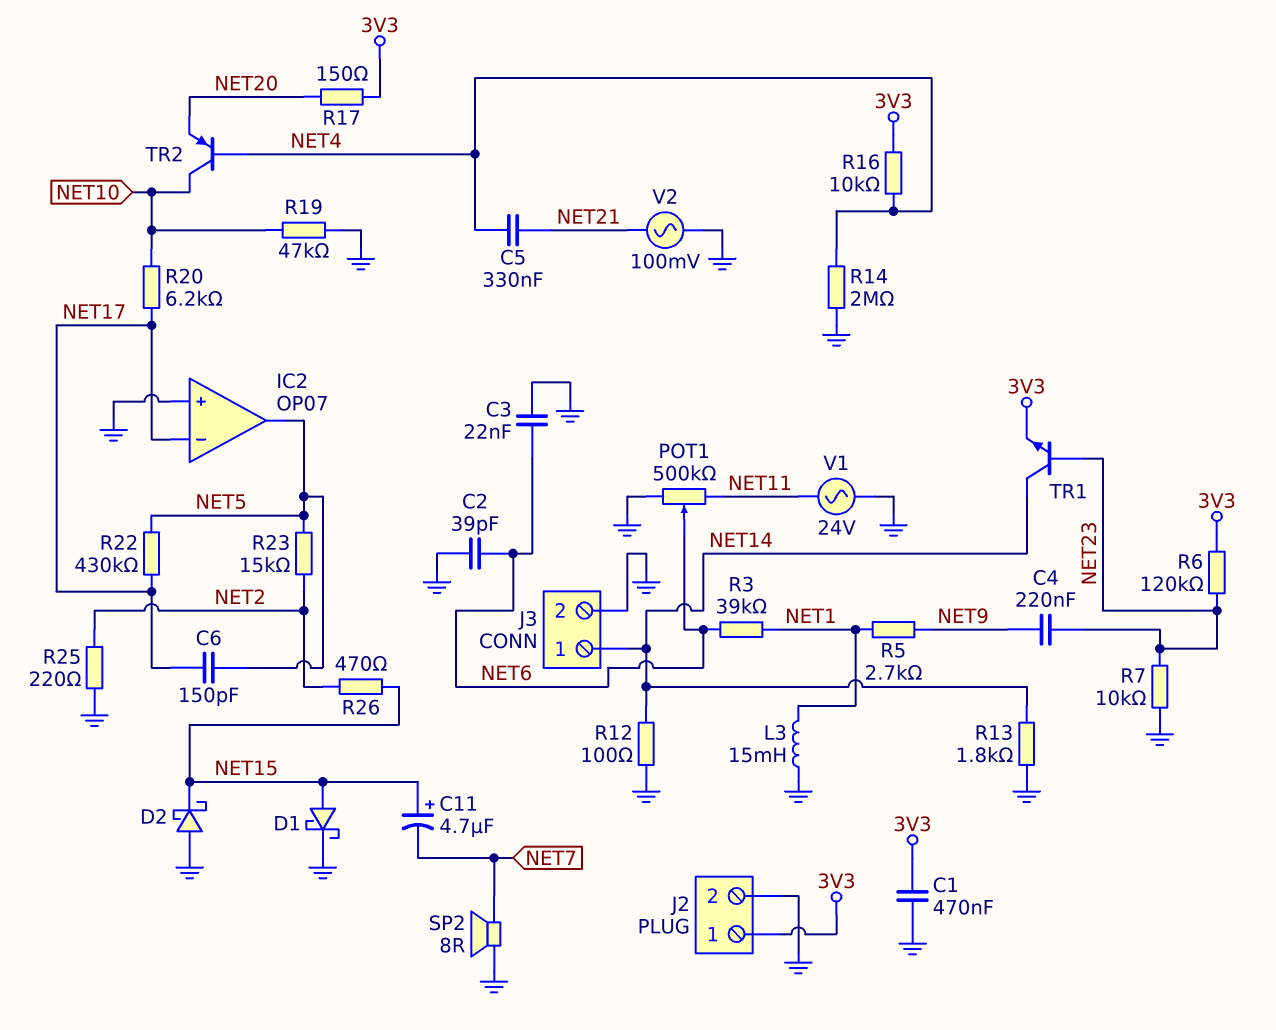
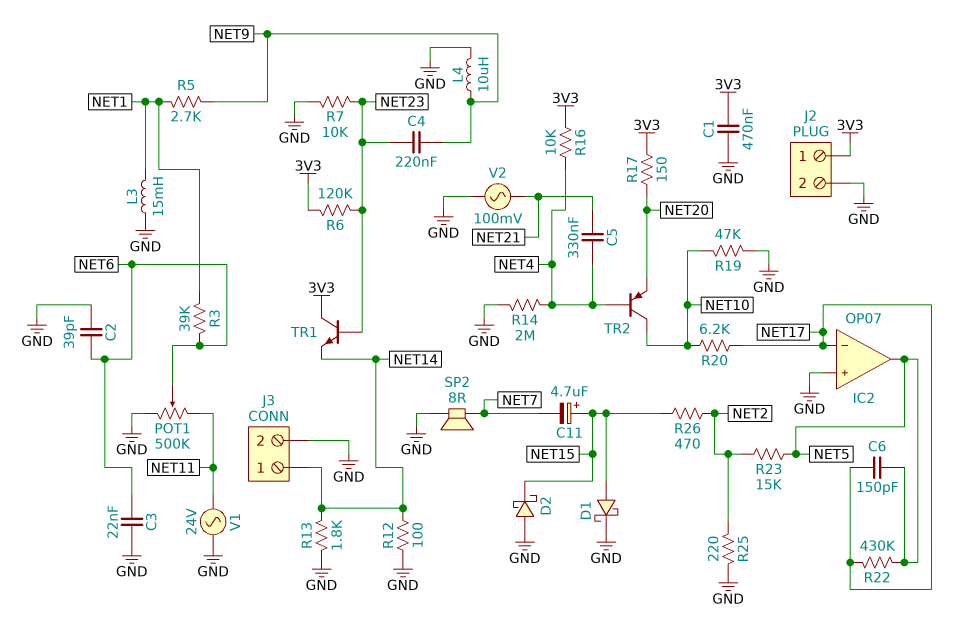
L4: none -> 10uH (GND, NET9)
TR1: NPN (B NET23, C NET14, E 3V3) -> NPN (B NET23, C 3V3, E NET14)

